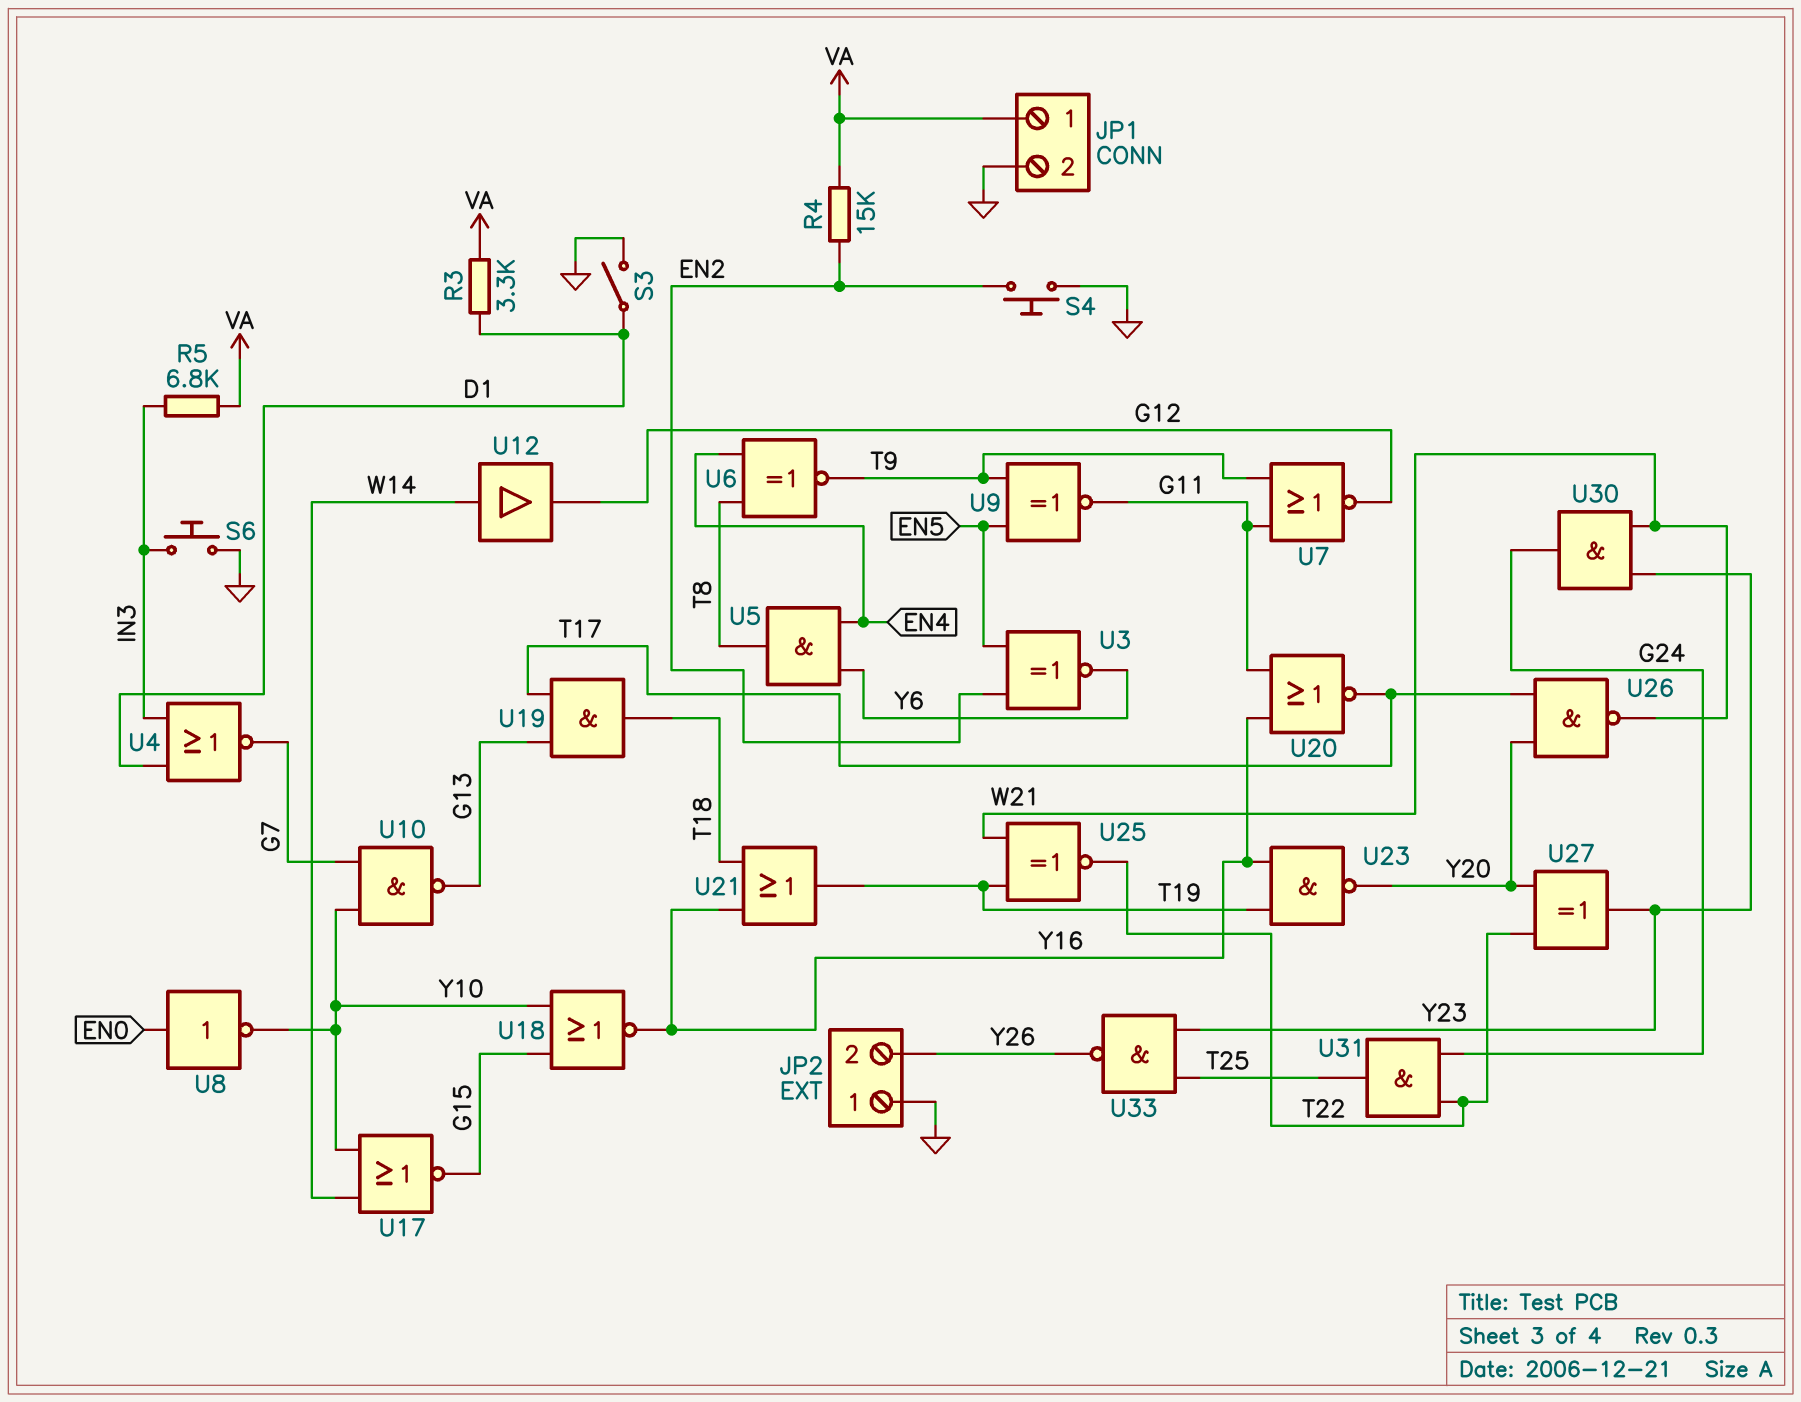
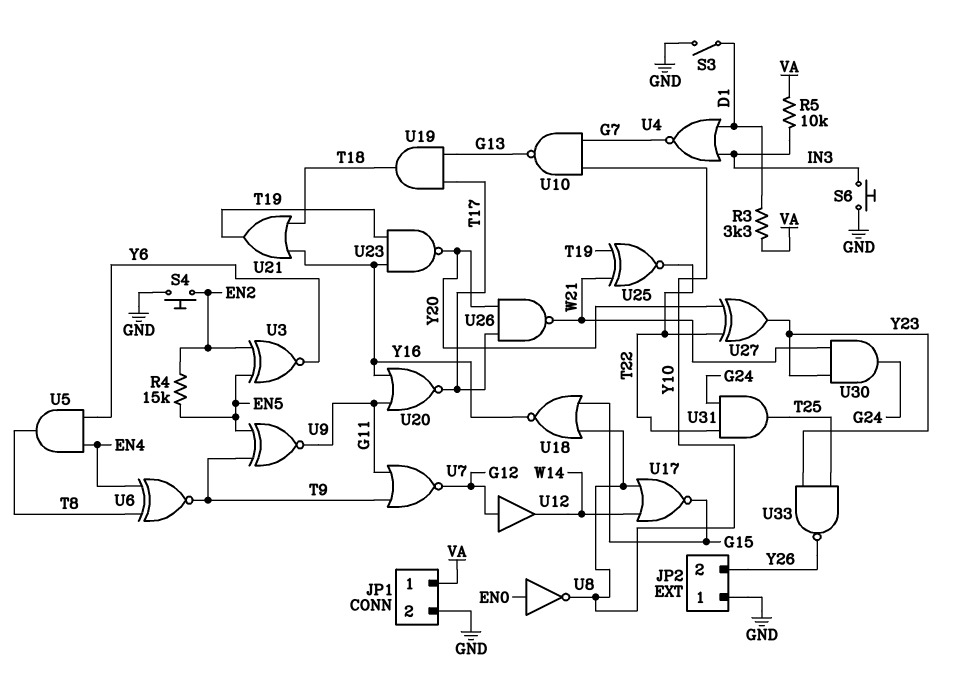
R4: 15k (EN2, VA) -> 15k (EN2, EN5)
R5: 6.8k (IN3, VA) -> 10k (IN3, VA)
U12: buffer (in W14, out G12) -> buffer (in G12, out W14)

